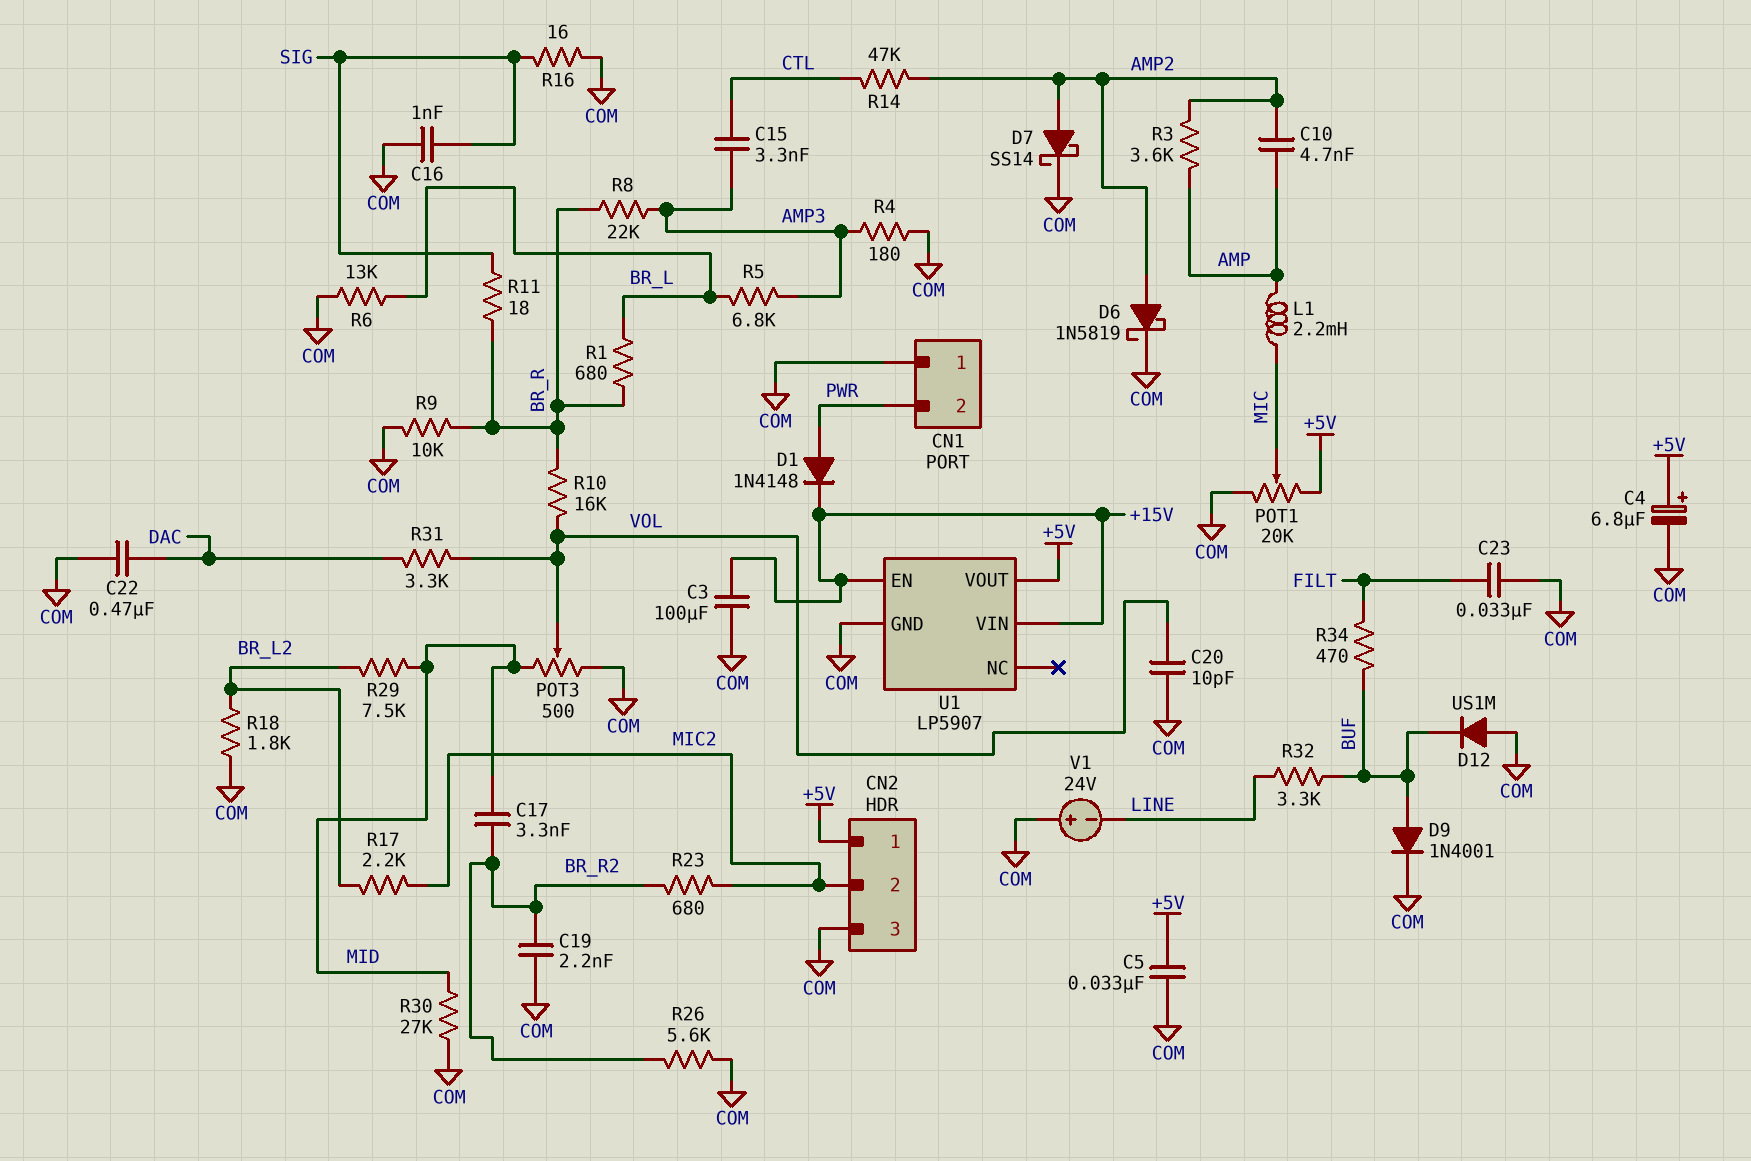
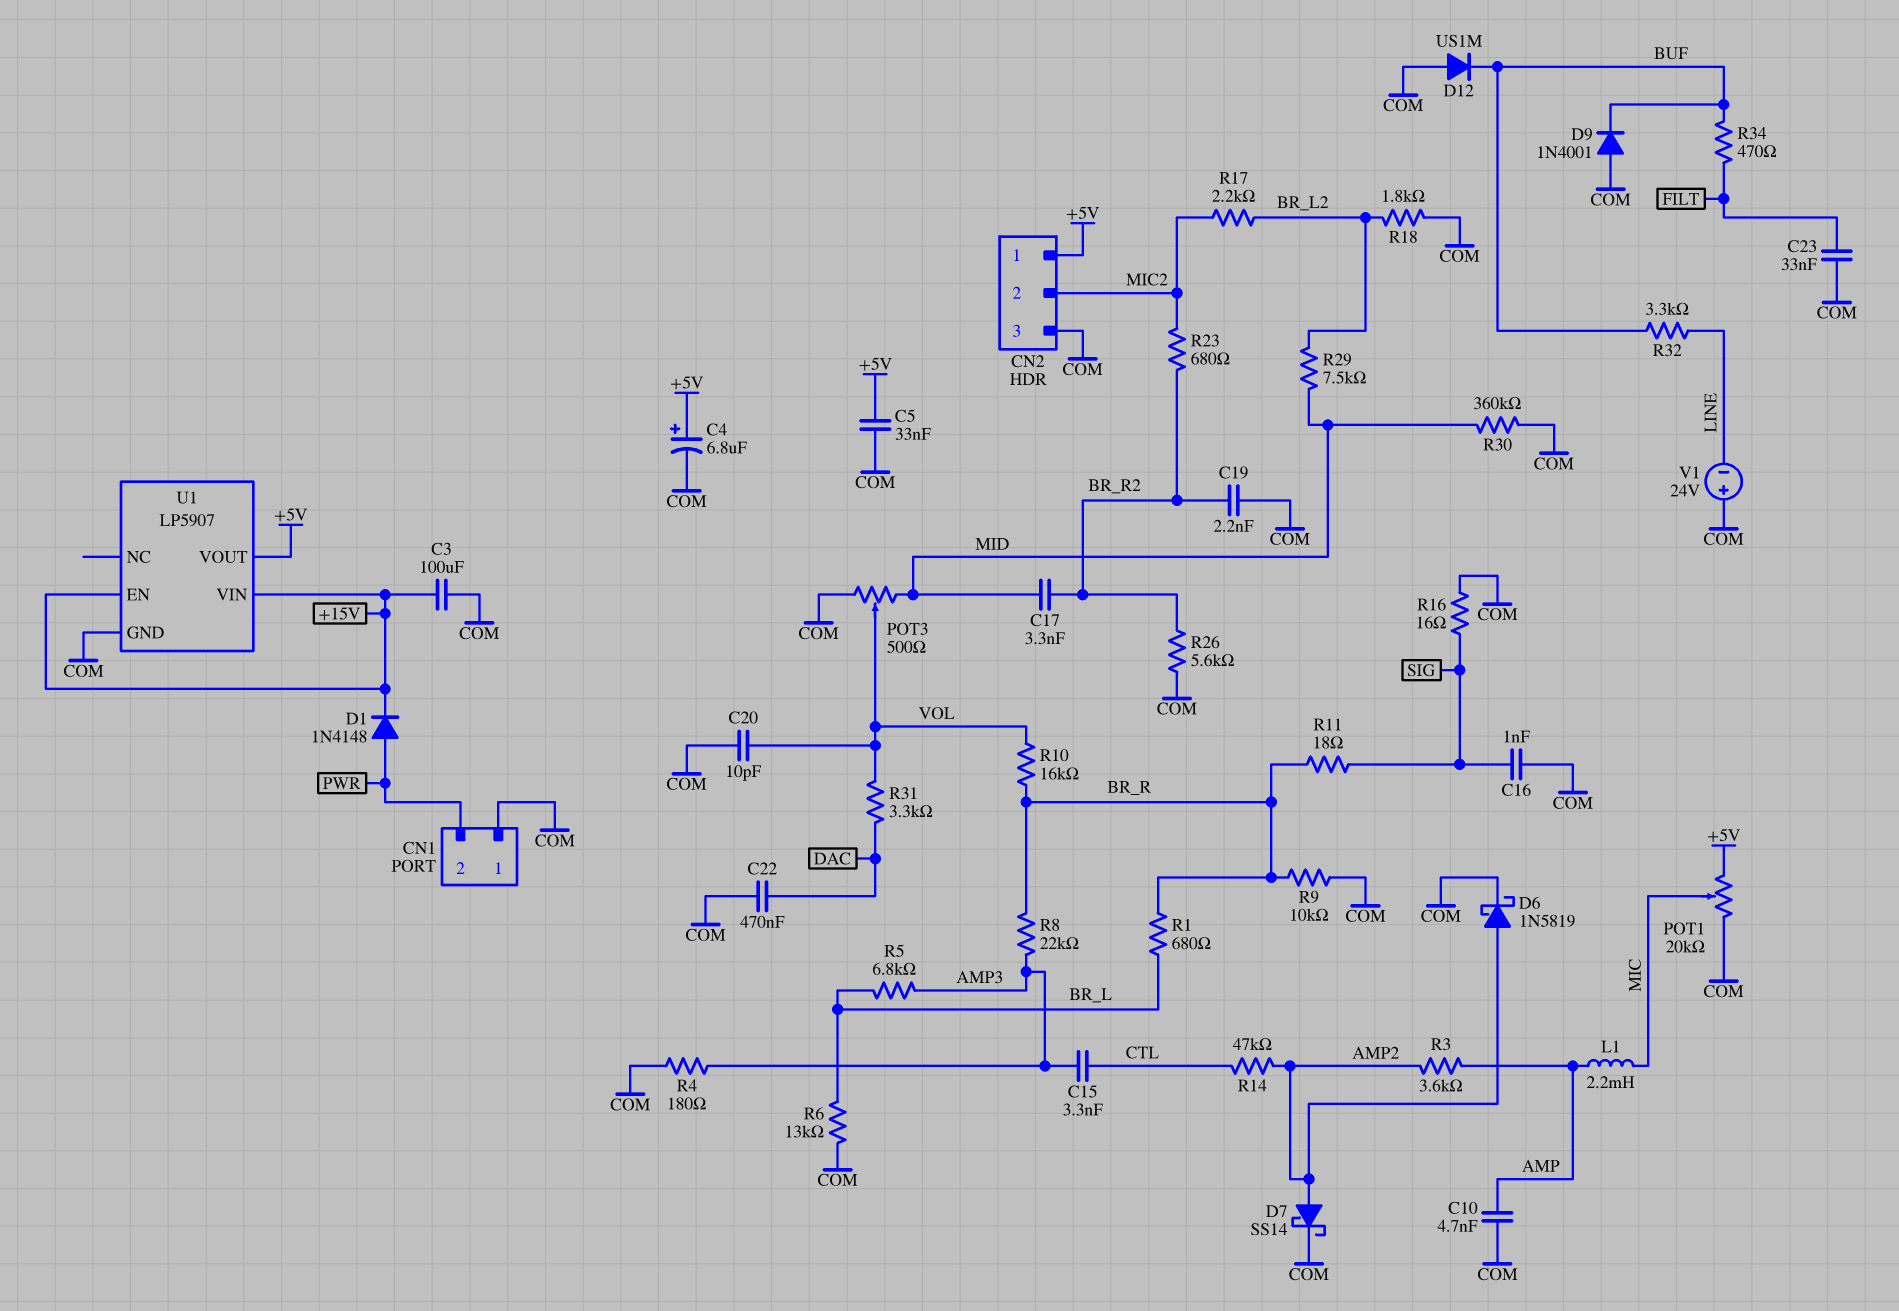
C10: 4.7nF (AMP, AMP2) -> 4.7nF (AMP, COM)
D9: diode 1N4001 (A BUF, K COM) -> diode 1N4001 (A COM, K BUF)
R30: 27k (COM, MID) -> 360k (COM, MID)

